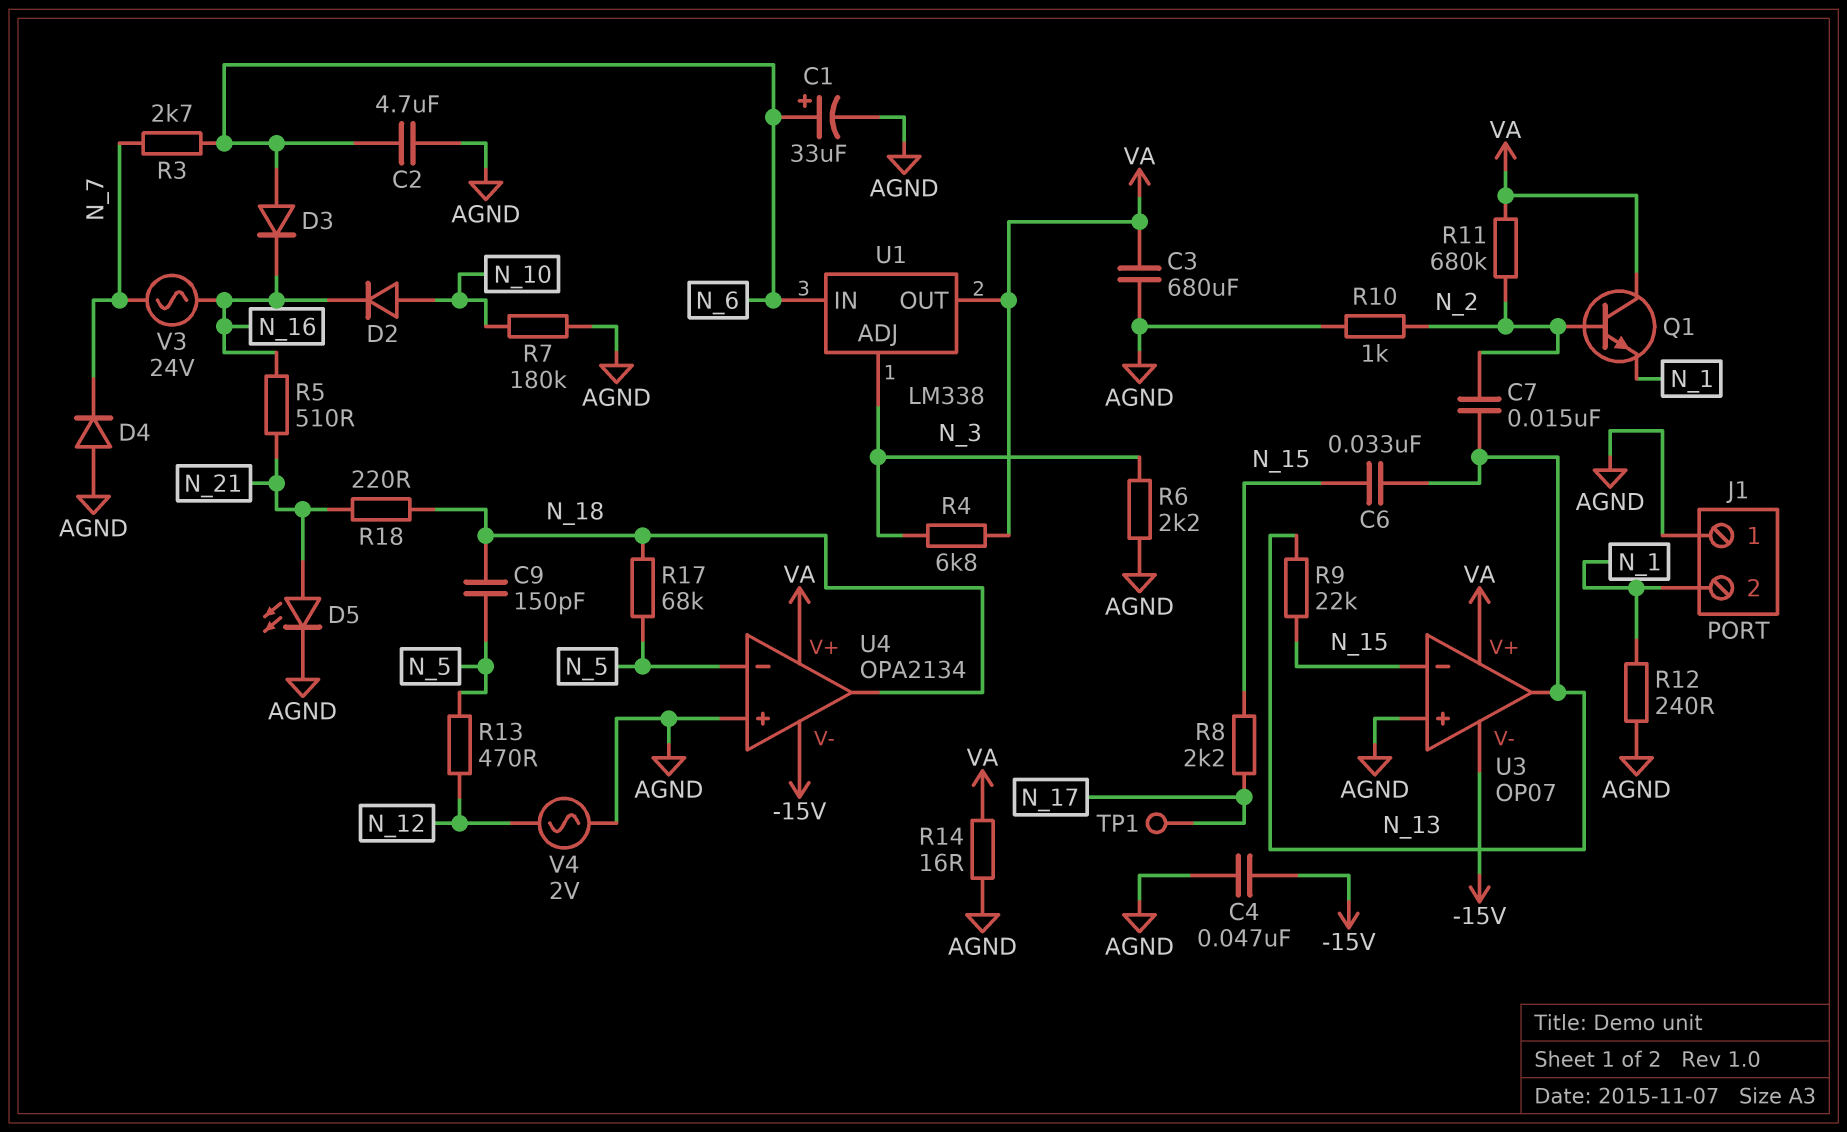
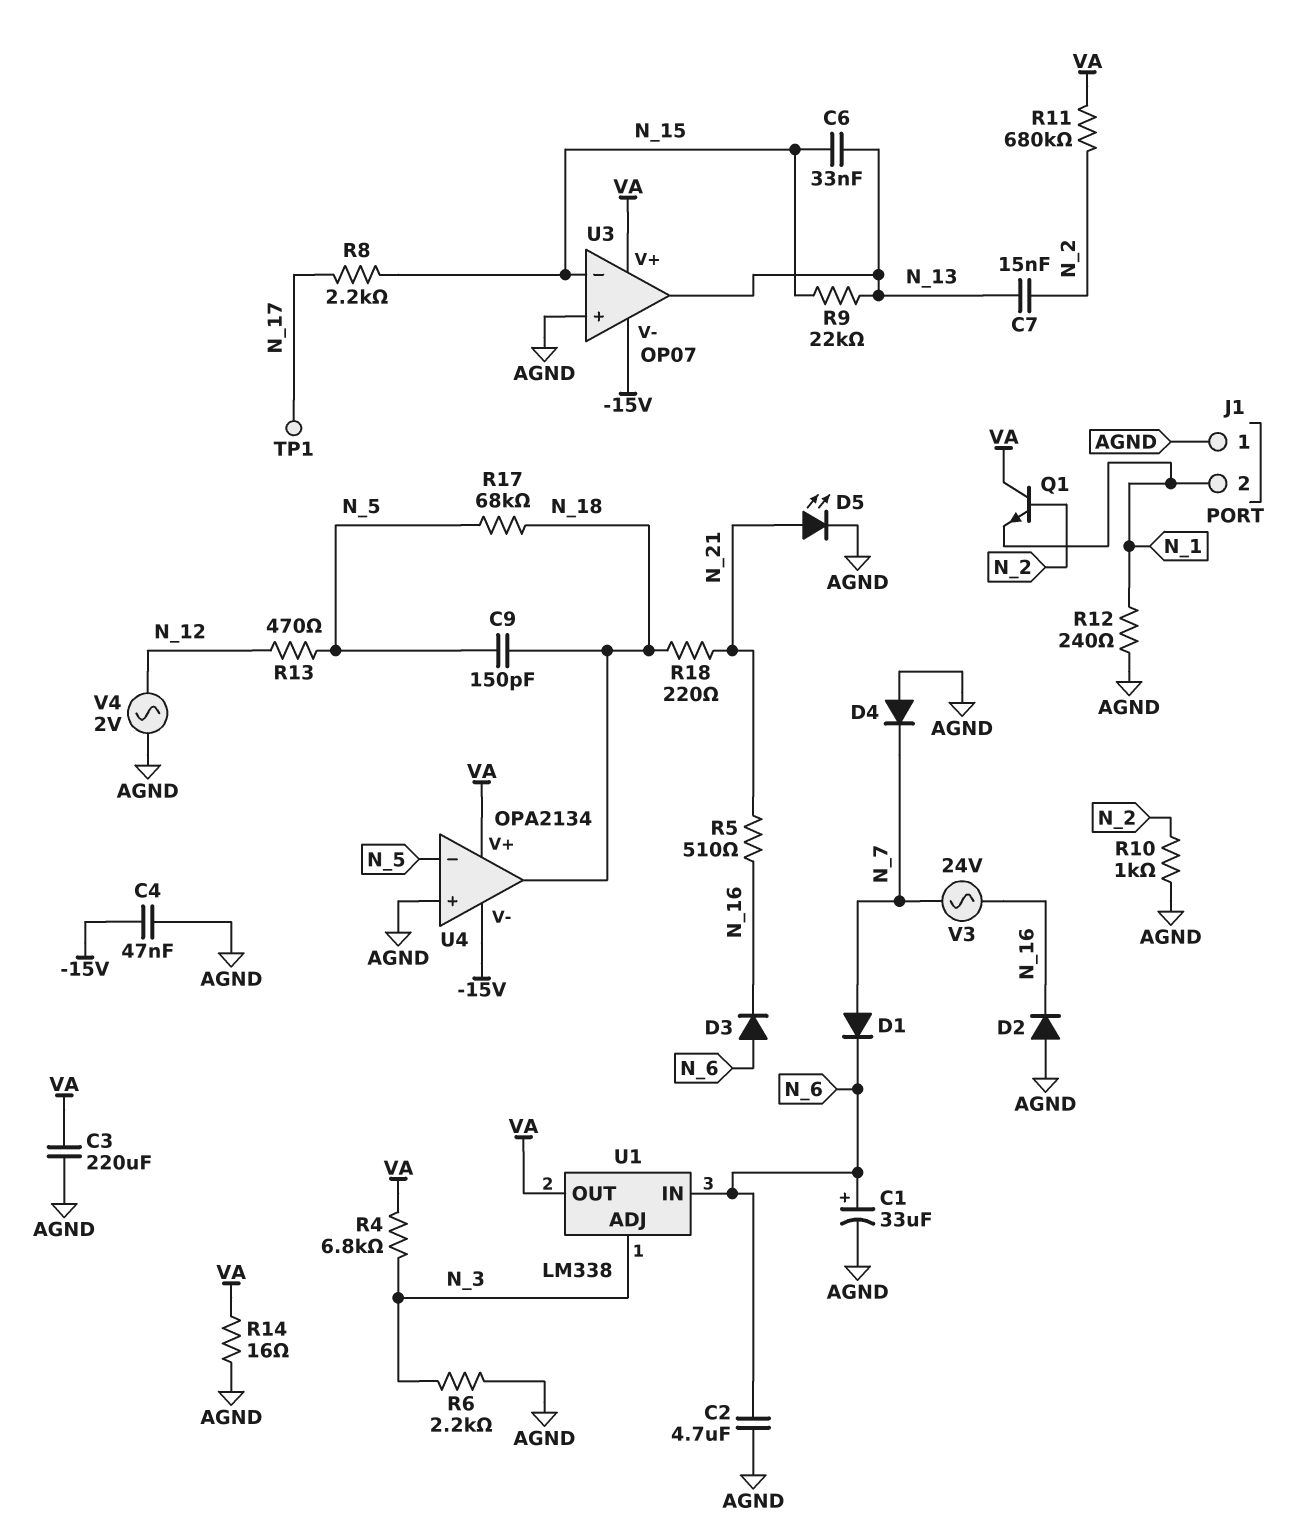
C3: 680uF (AGND, VA) -> 220uF (AGND, VA)
D1: none -> diode (A N_7, K N_6)
D2: diode (A N_10, K N_16) -> diode (A AGND, K N_16)
R3: 2.7k (N_6, N_7) -> none
R7: 180k (AGND, N_10) -> none

